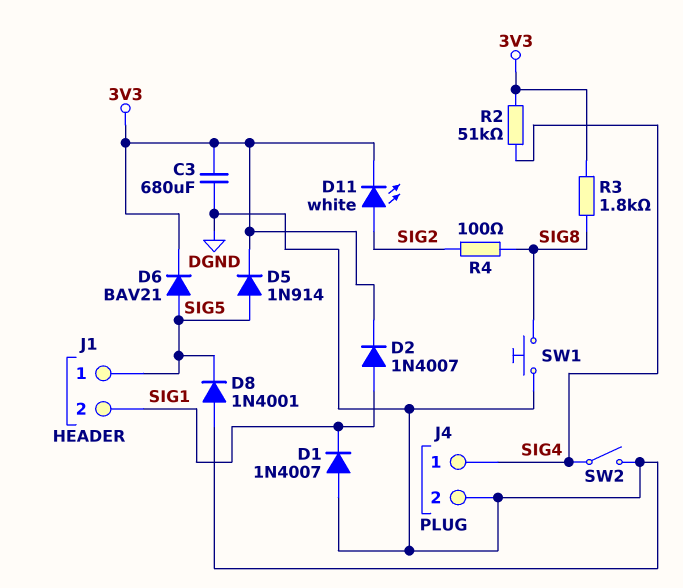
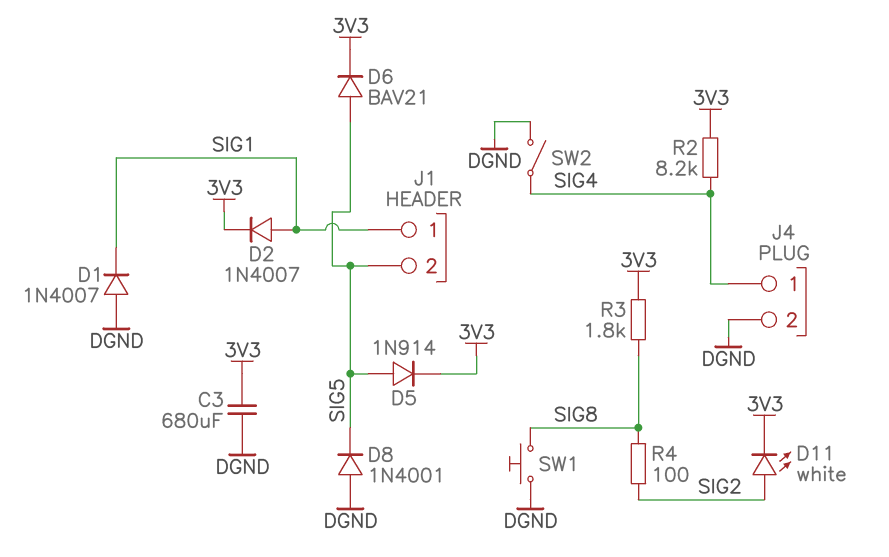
J1 pin 1: SIG5 -> SIG1
J1 pin 2: SIG1 -> SIG5
R2: 51k (3V3, SIG4) -> 8.2k (3V3, SIG4)

